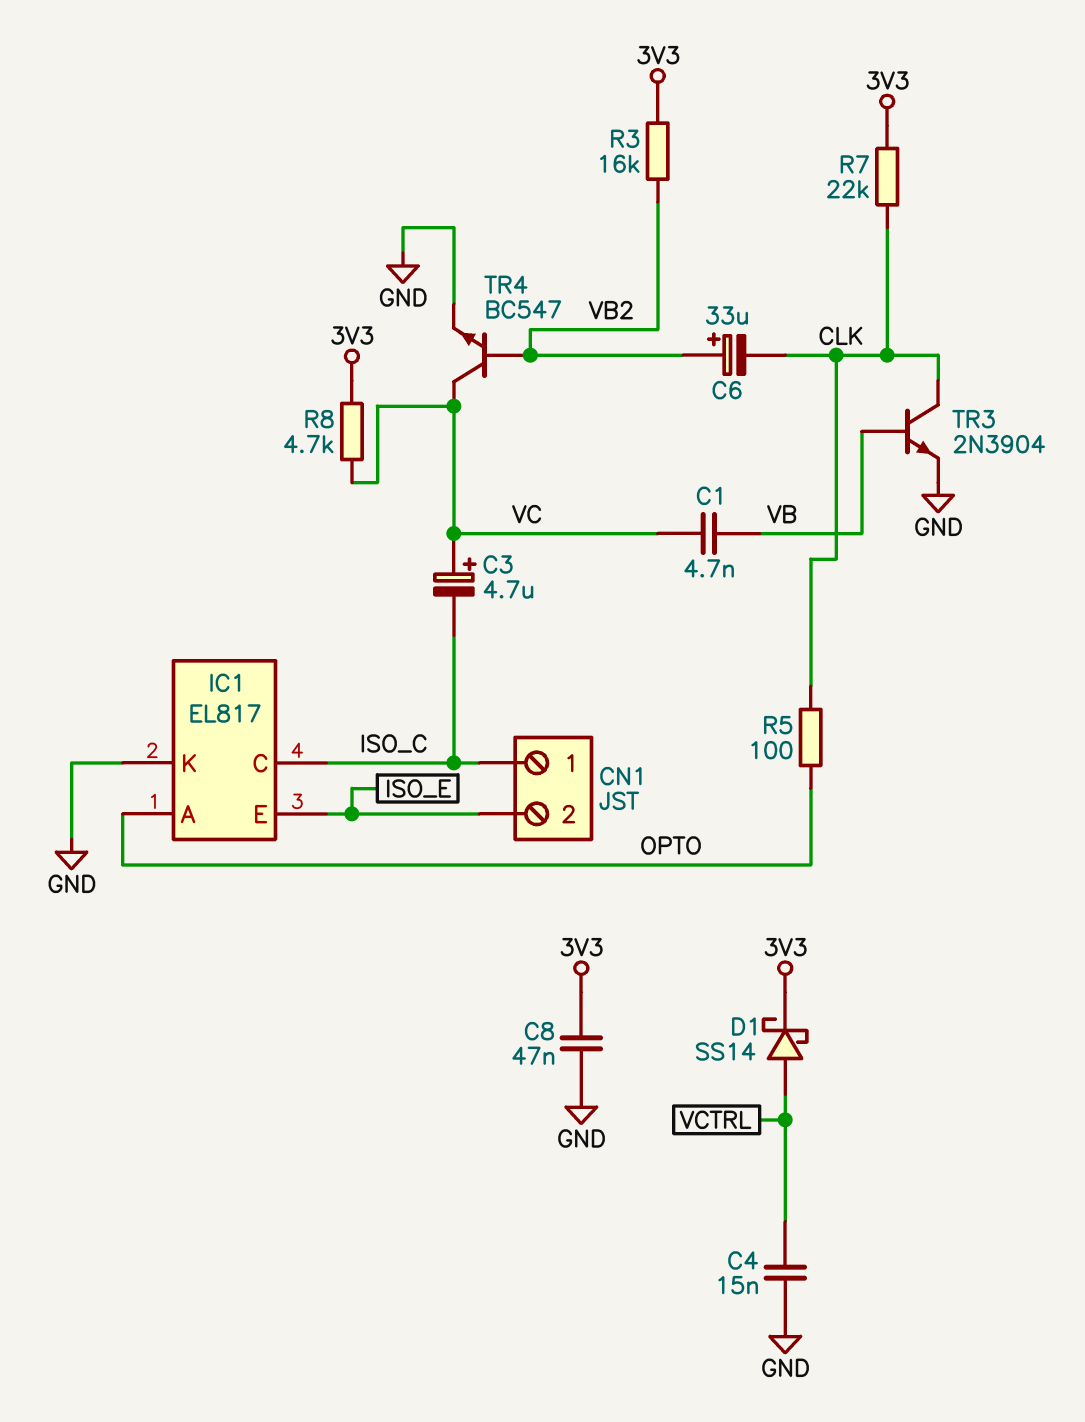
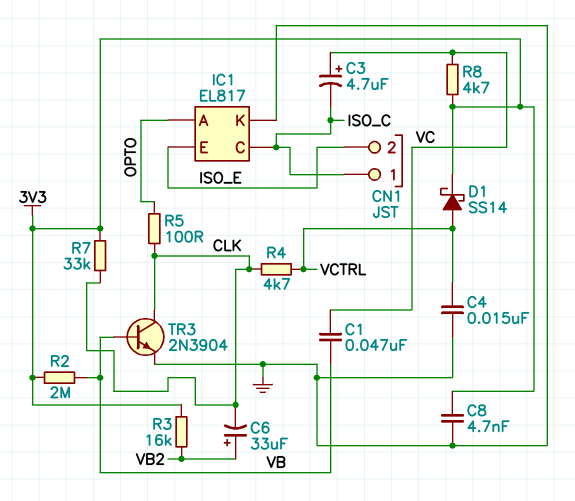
C1: 4.7nF (VB, VC) -> 47nF (VB, VC)
C8: 47nF (3V3, GND) -> 4.7nF (3V3, GND)
R2: none -> 2M (3V3, VB)
R4: none -> 4.7k (CLK, VCTRL)
R7: 22k (3V3, CLK) -> 33k (3V3, CLK)
TR4: NPN BC547 (B VB2, C VC, E GND) -> none

